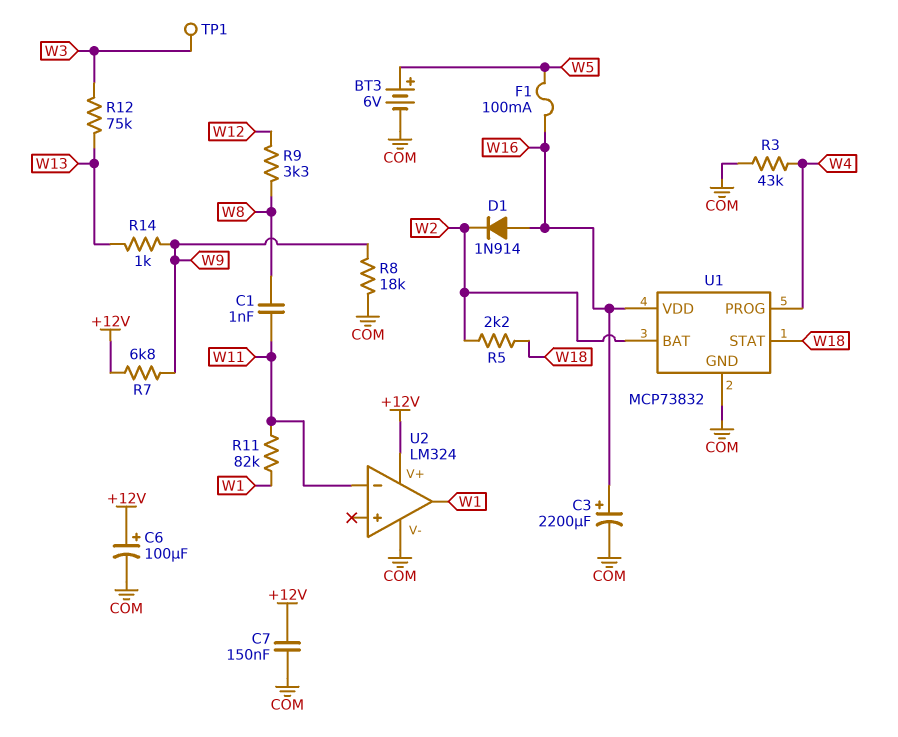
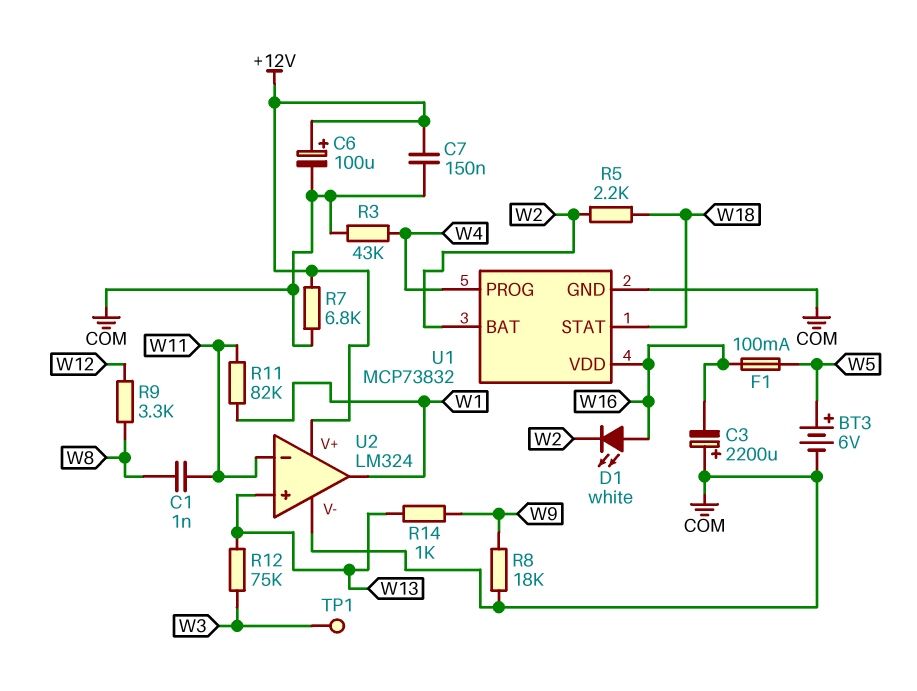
C3: 2200uF (plus W16, minus COM) -> 2200uF (plus COM, minus W16)
D1: diode 1N914 (A W16, K W2) -> LED white (A W16, K W2)
R7: 6.8k (+12V, W9) -> 6.8k (+12V, COM)
U2 pin in+: none -> W13

